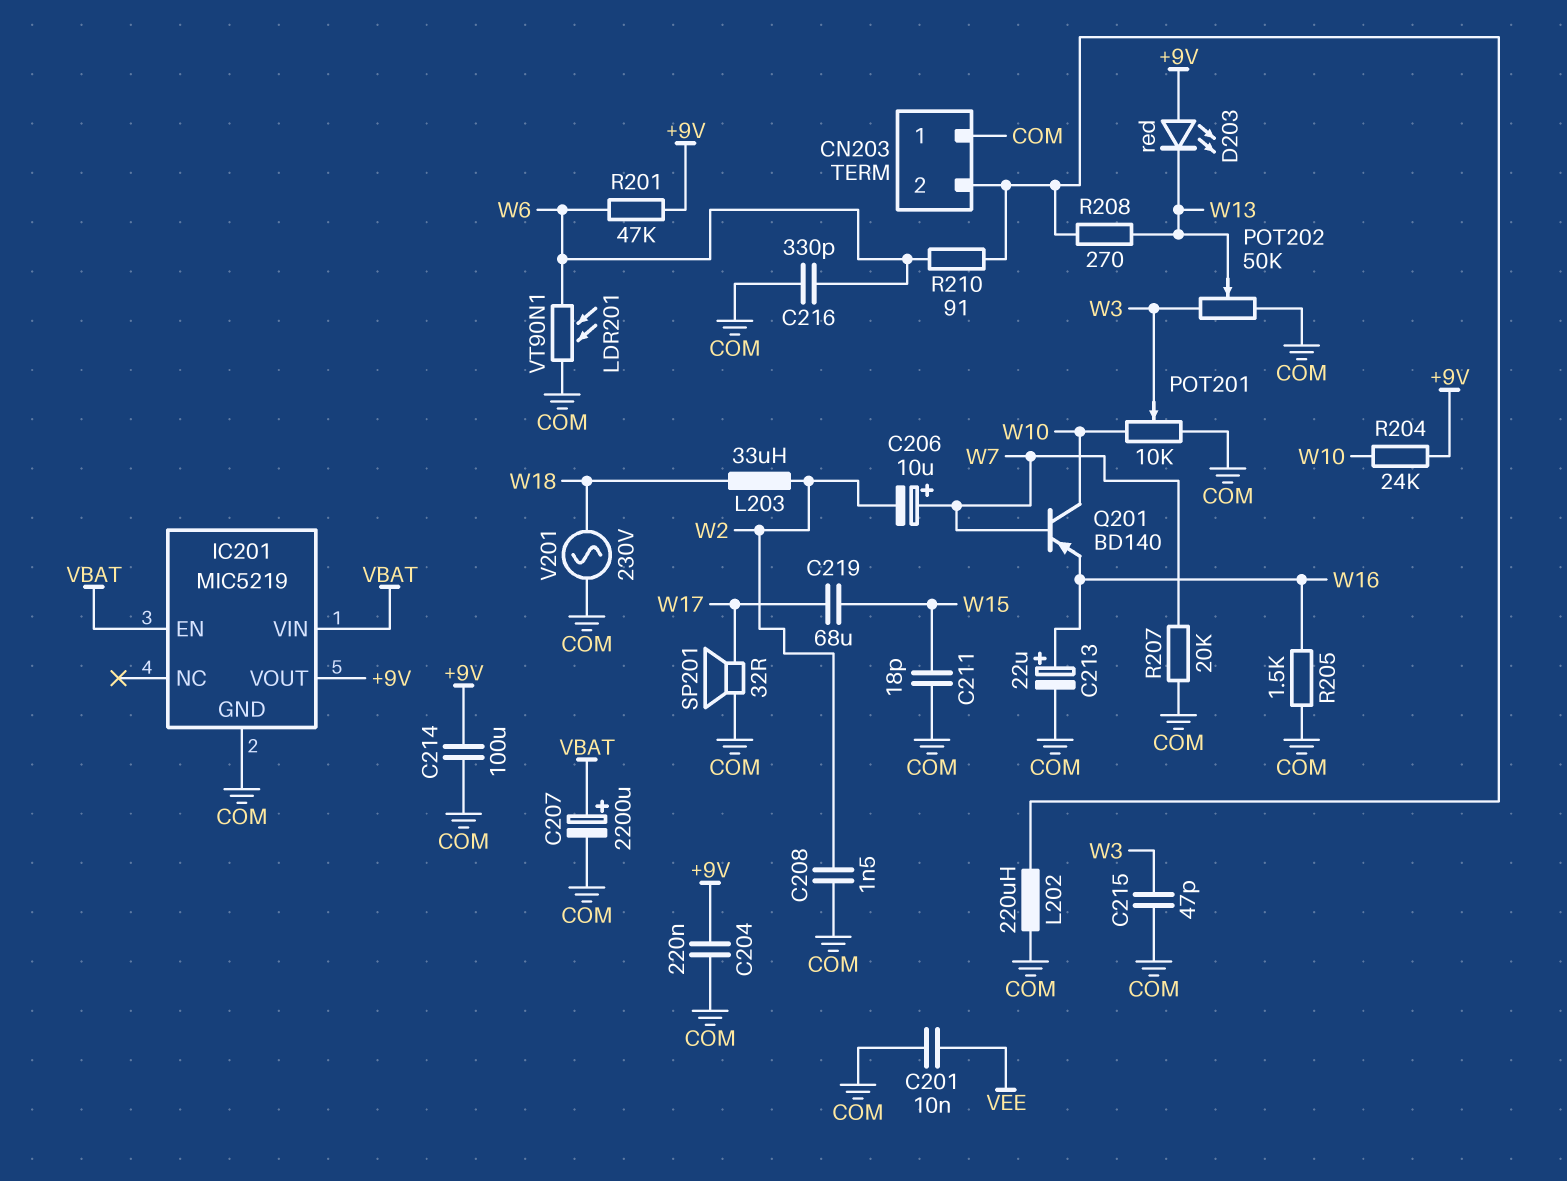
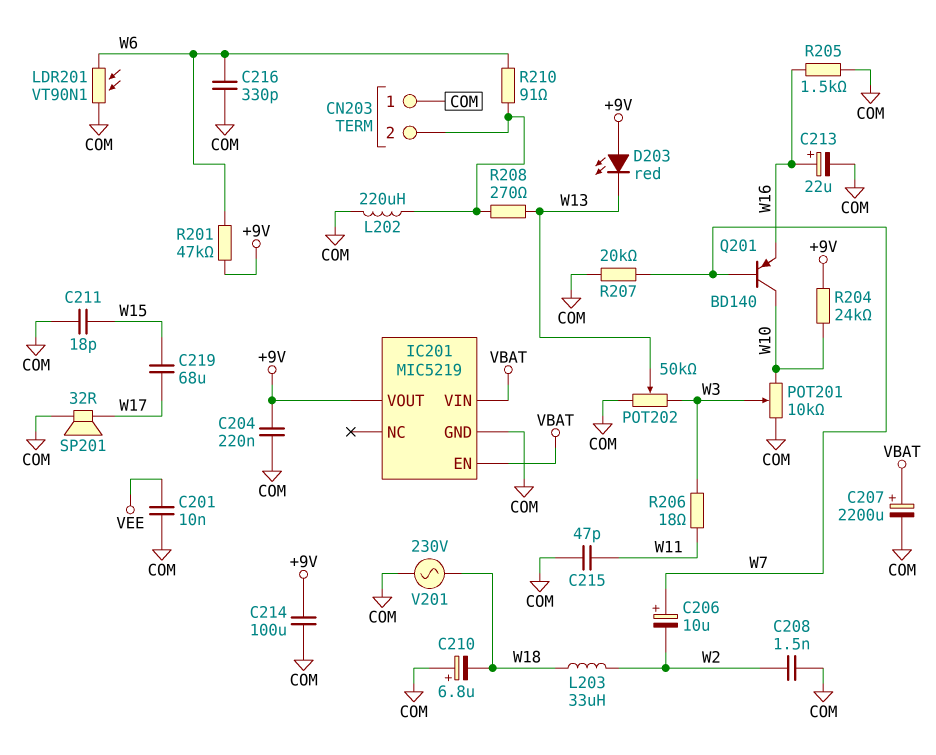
C210: none -> 6.8uF (plus COM, minus W18)
C215: 47pF (COM, W3) -> 47pF (COM, W11)
R206: none -> 18 (W3, W11)

